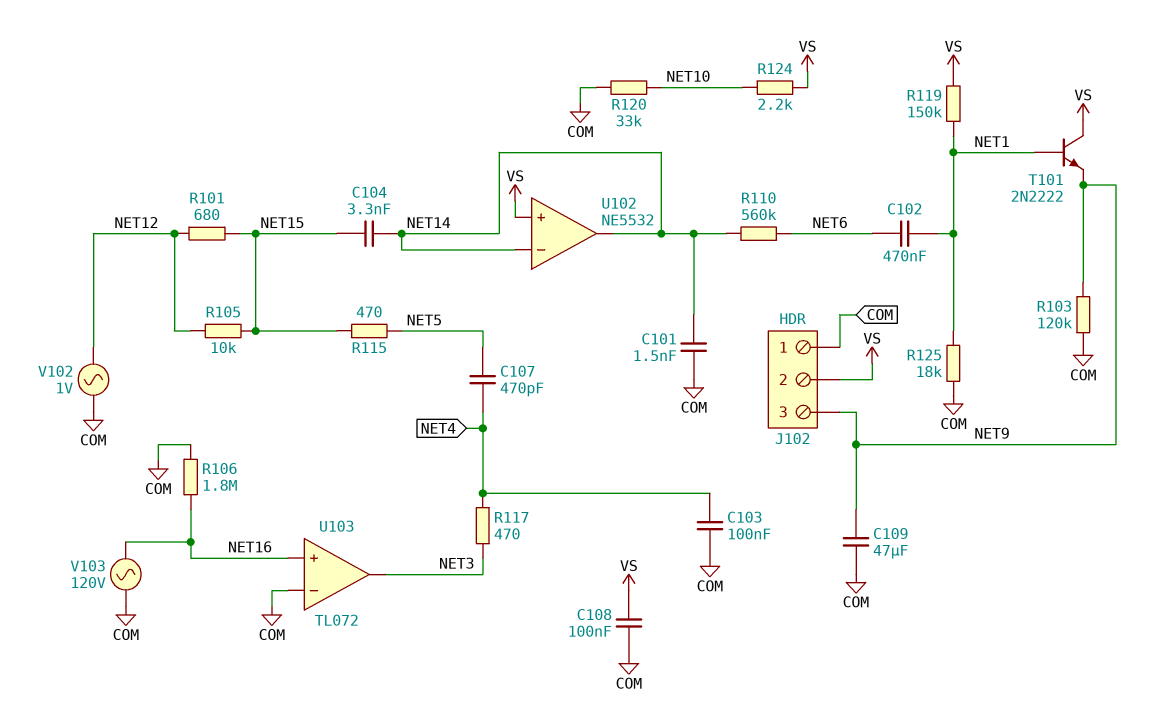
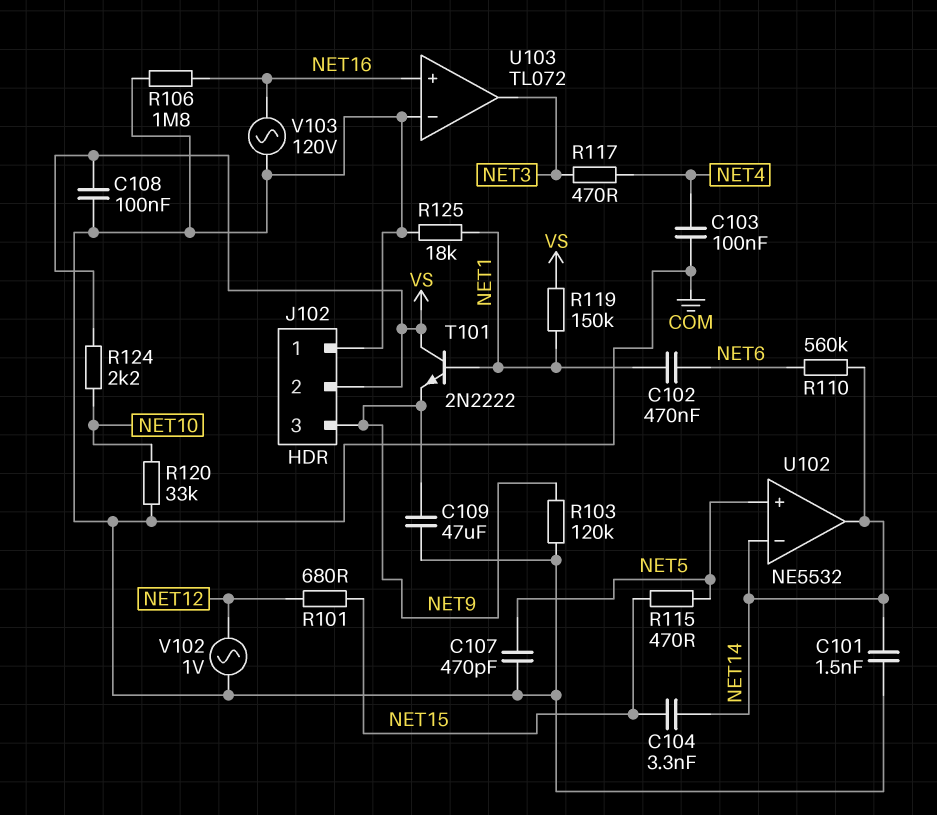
C107: 470pF (NET4, NET5) -> 470pF (COM, NET5)
R105: 10k (NET12, NET15) -> none
U102 pin in+: VS -> NET5

